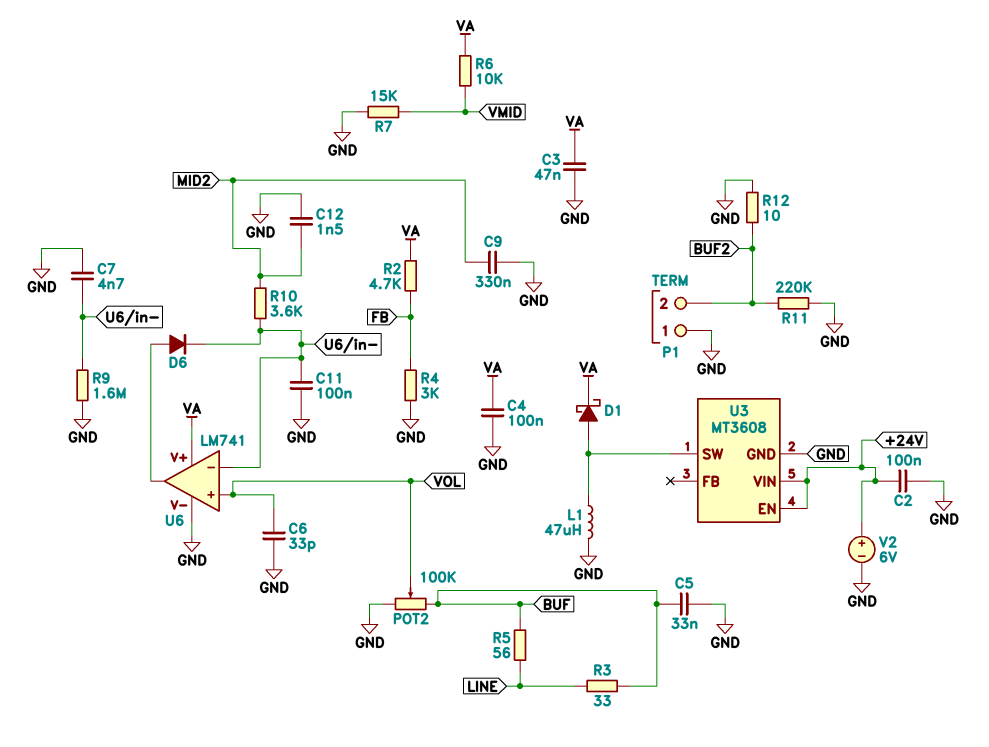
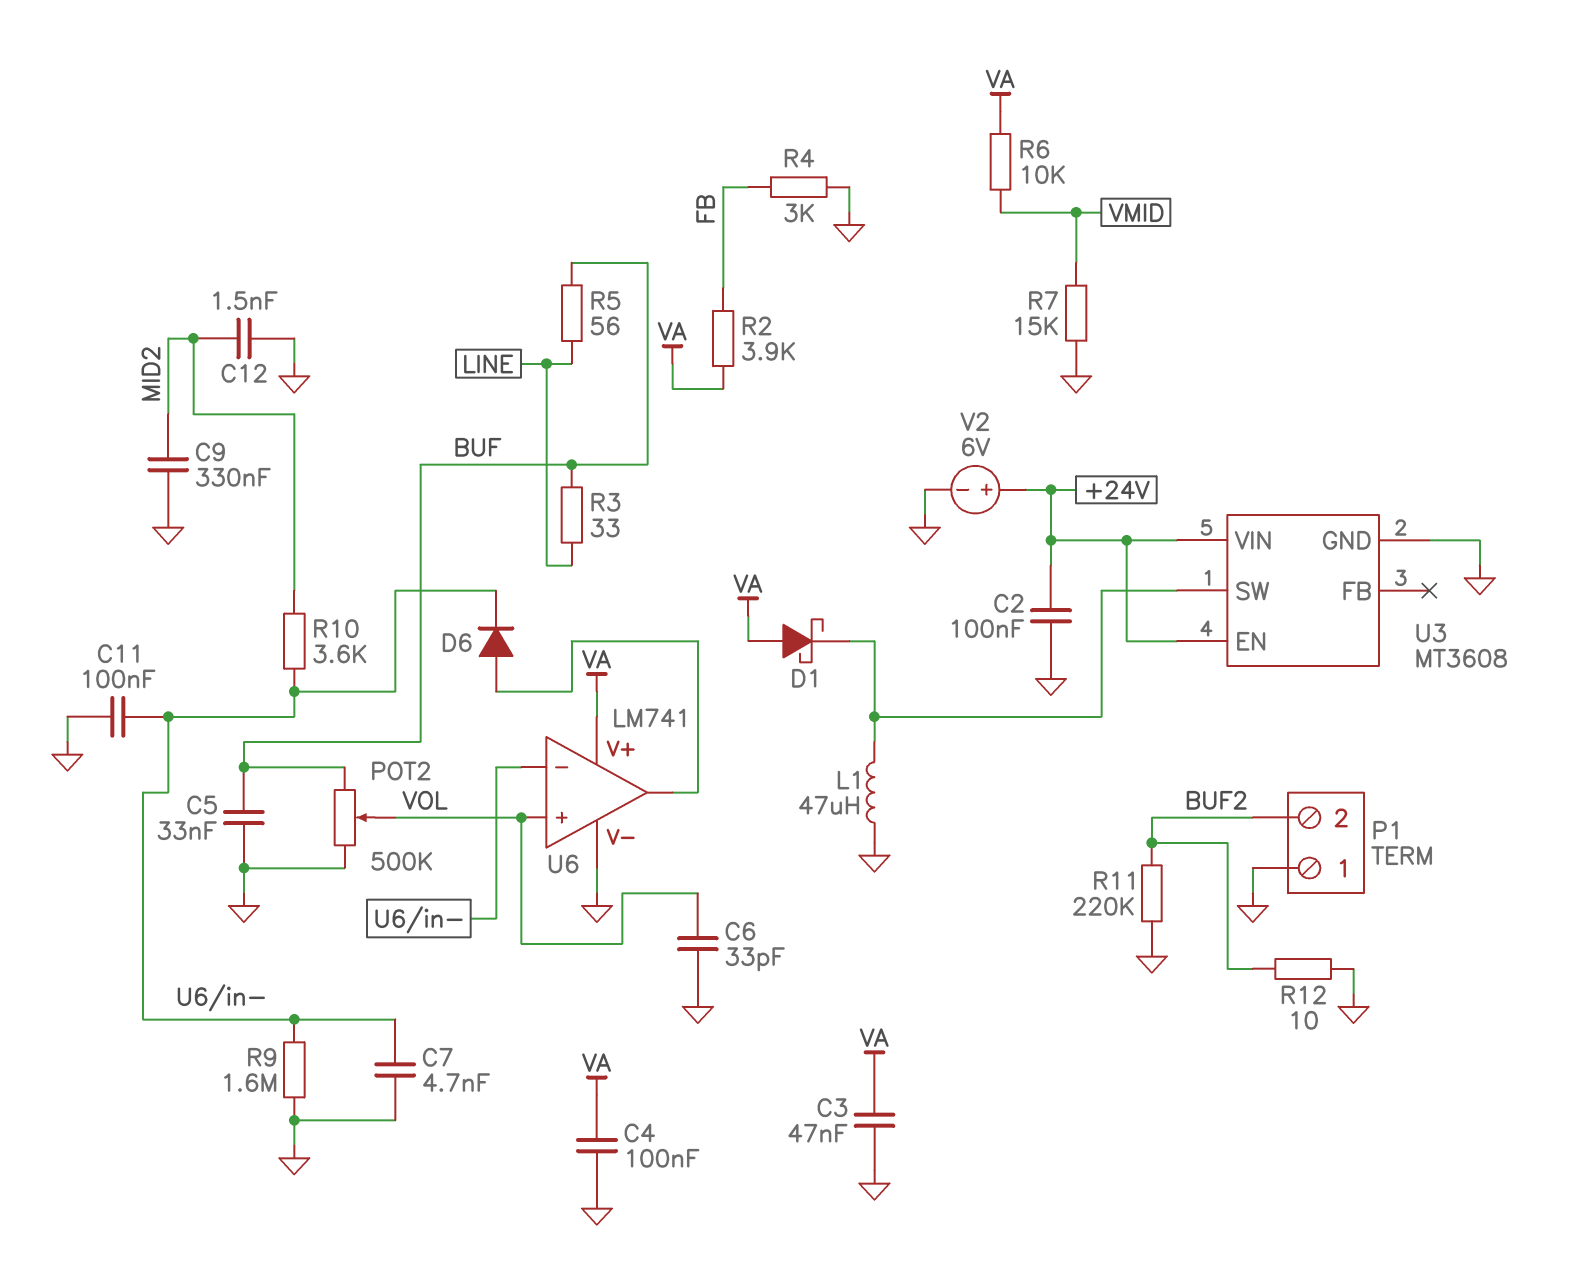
D1: schottky (A U3/SW, K VA) -> schottky (A VA, K U3/SW)
POT2: 100k (BUF, GND, wiper VOL) -> 500k (BUF, GND, wiper VOL)
R2: 4.7k (FB, VA) -> 3.9k (FB, VA)

